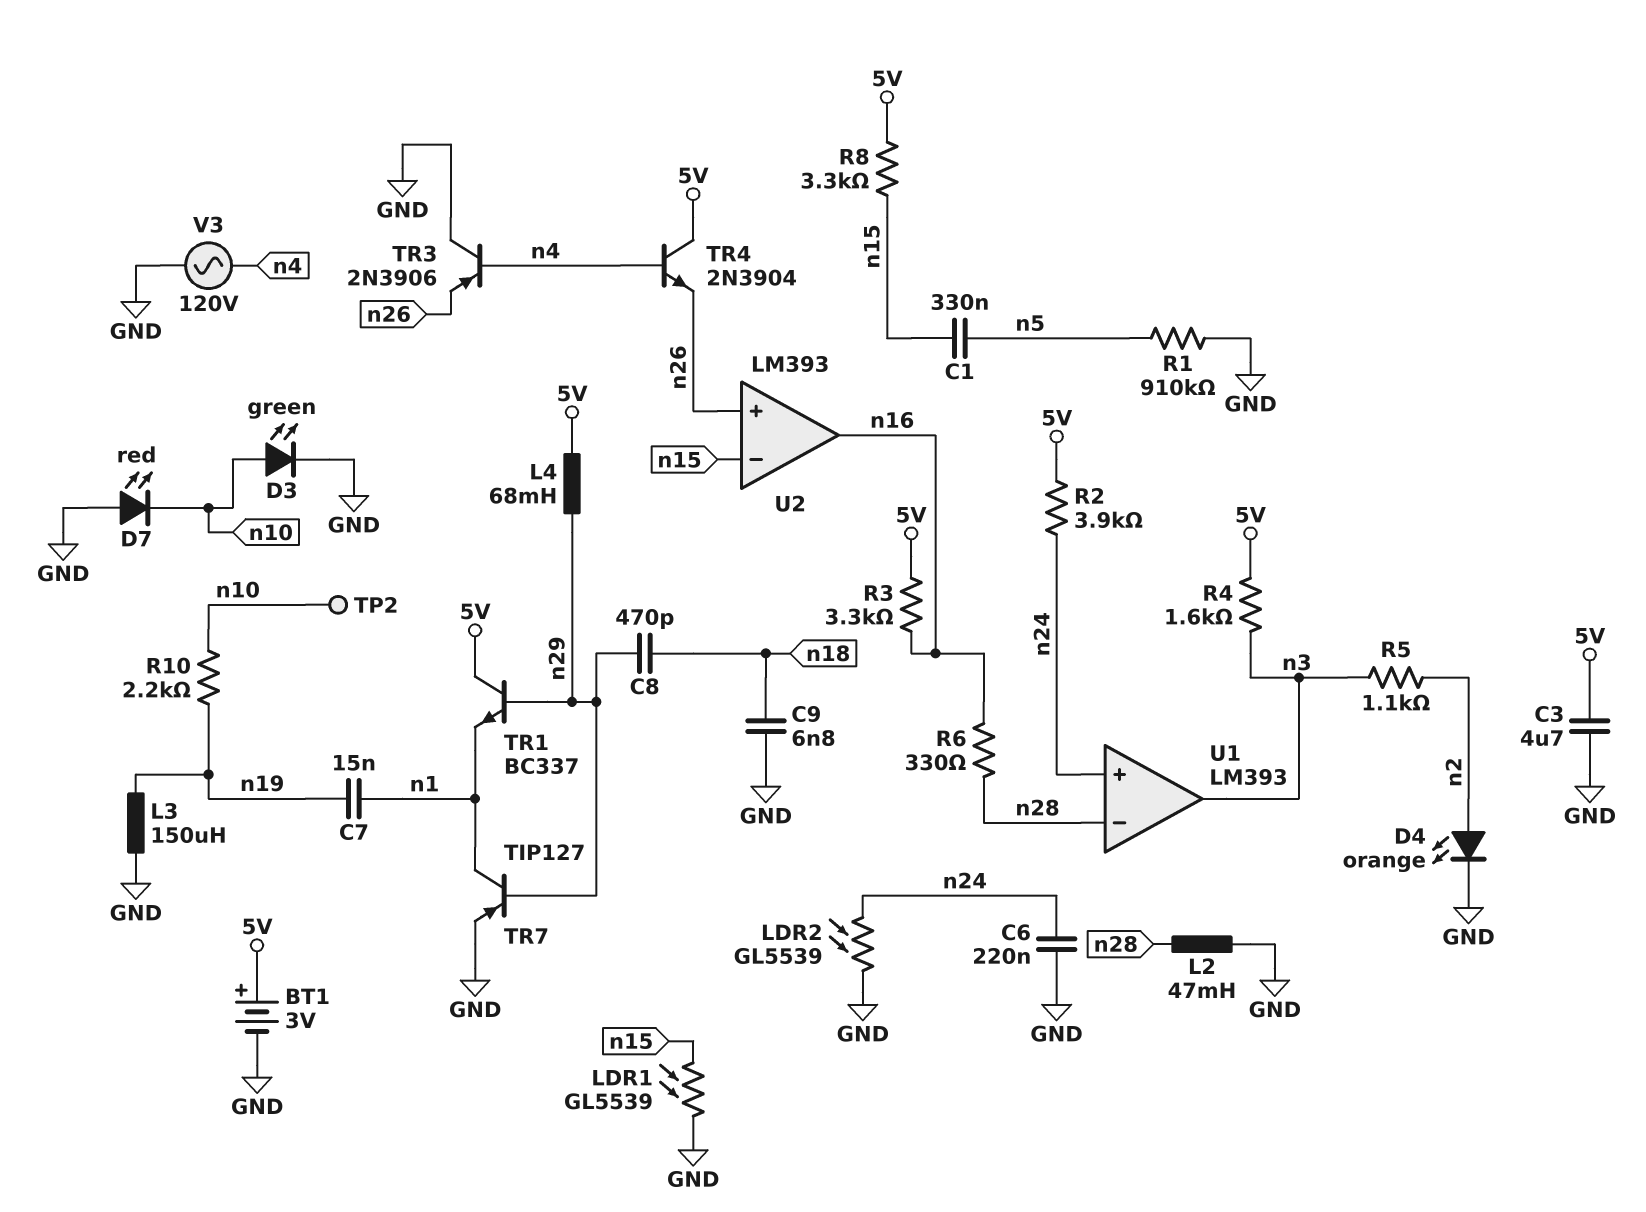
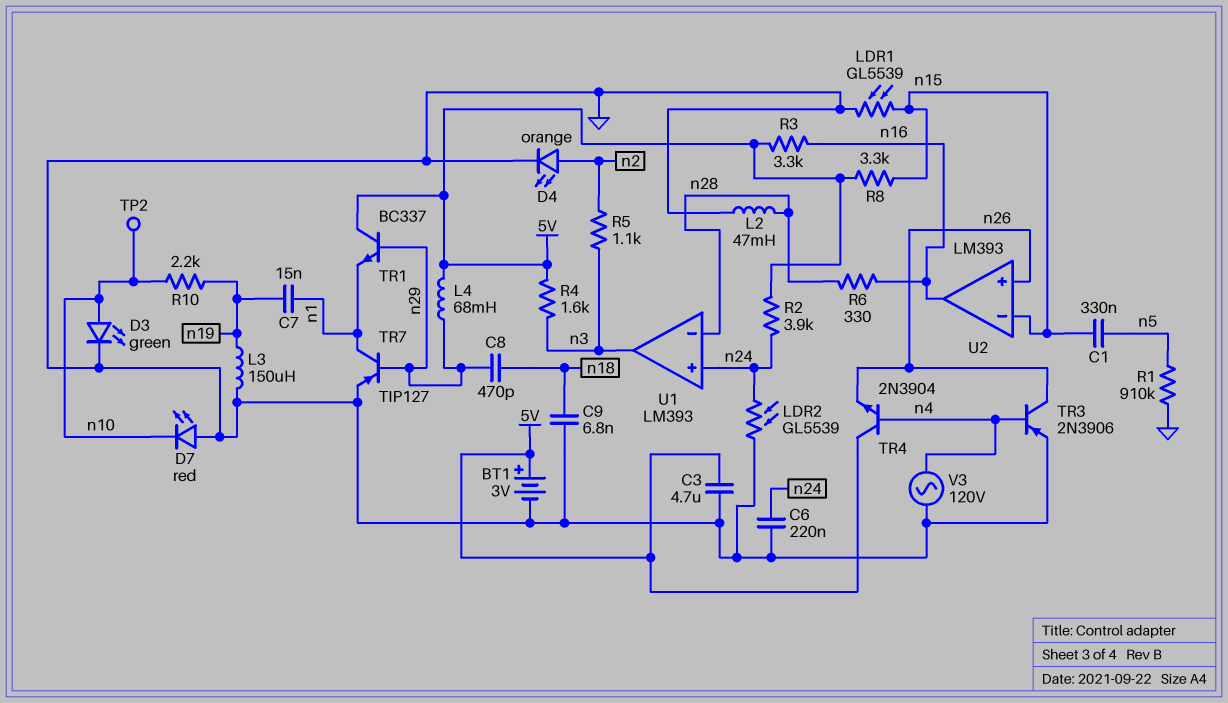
TR3: PNP 2N3906 (B n4, C GND, E n26) -> PNP 2N3906 (B n4, C n26, E GND)

